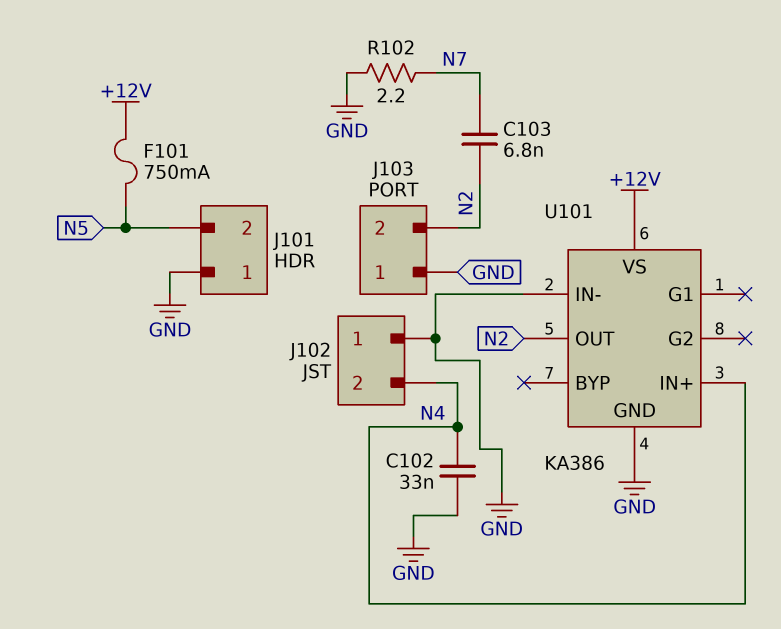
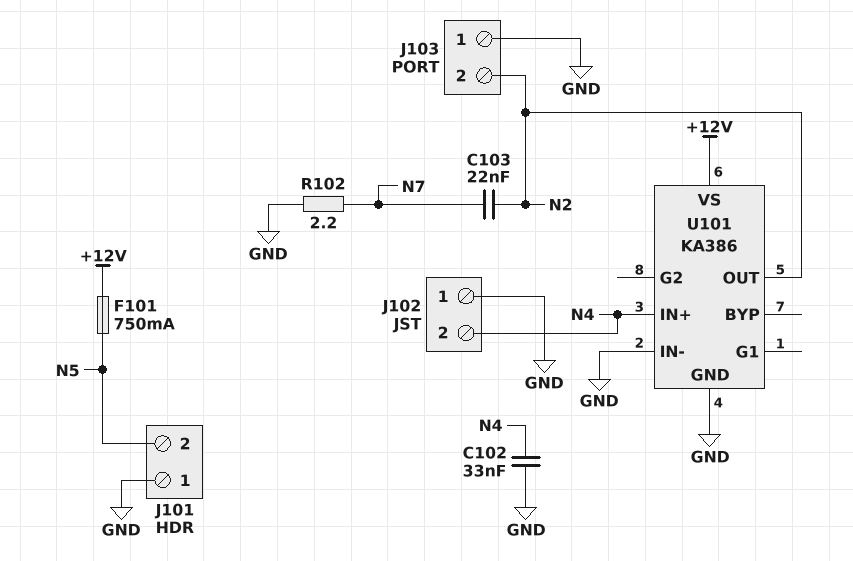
C103: 6.8nF (N2, N7) -> 22nF (N2, N7)

